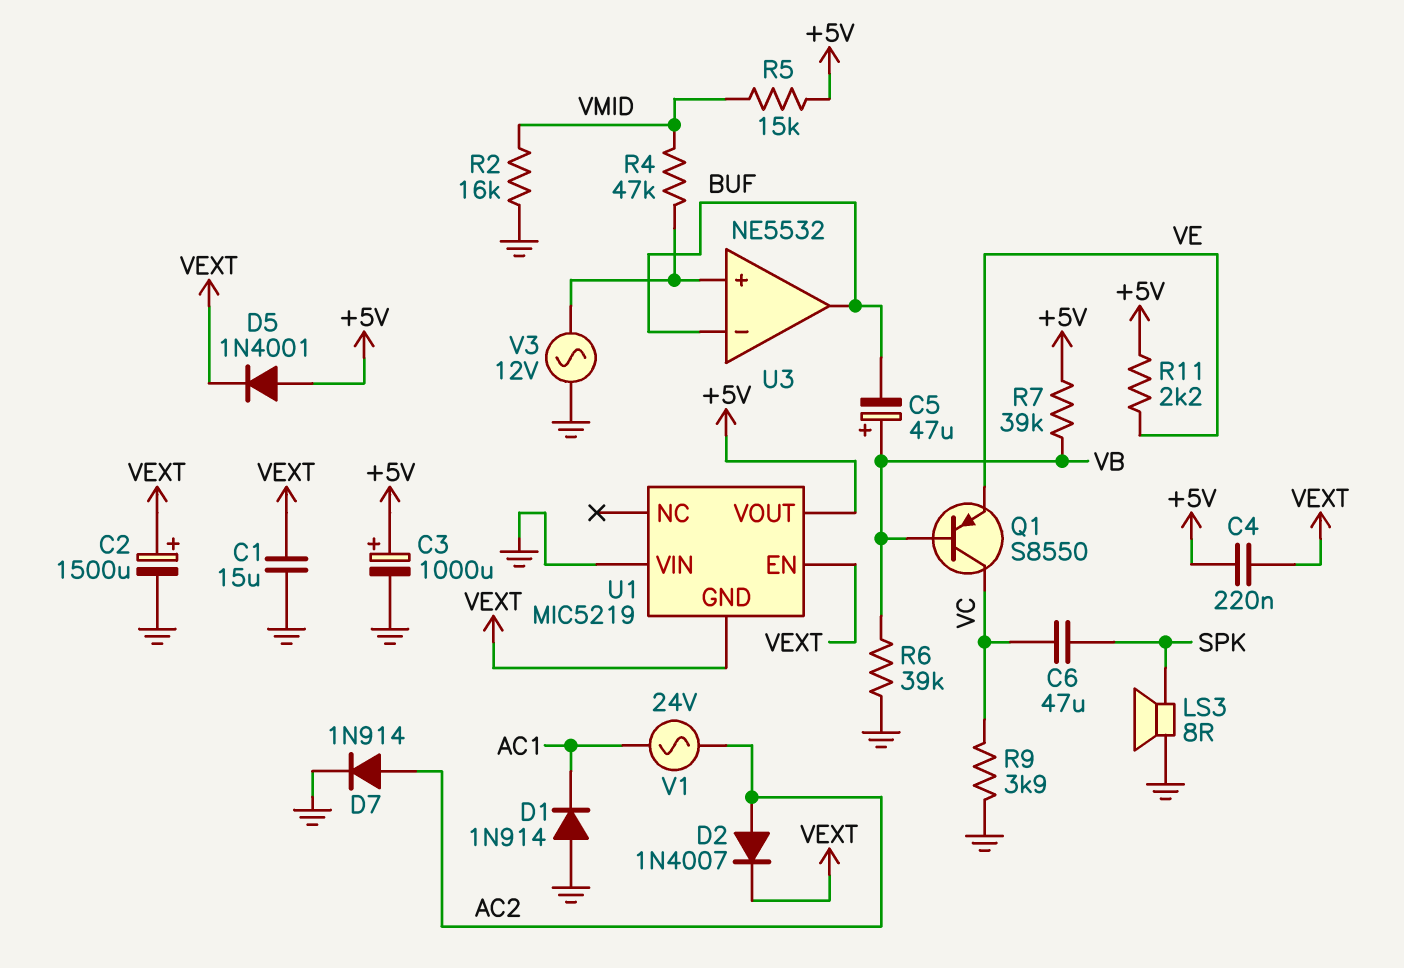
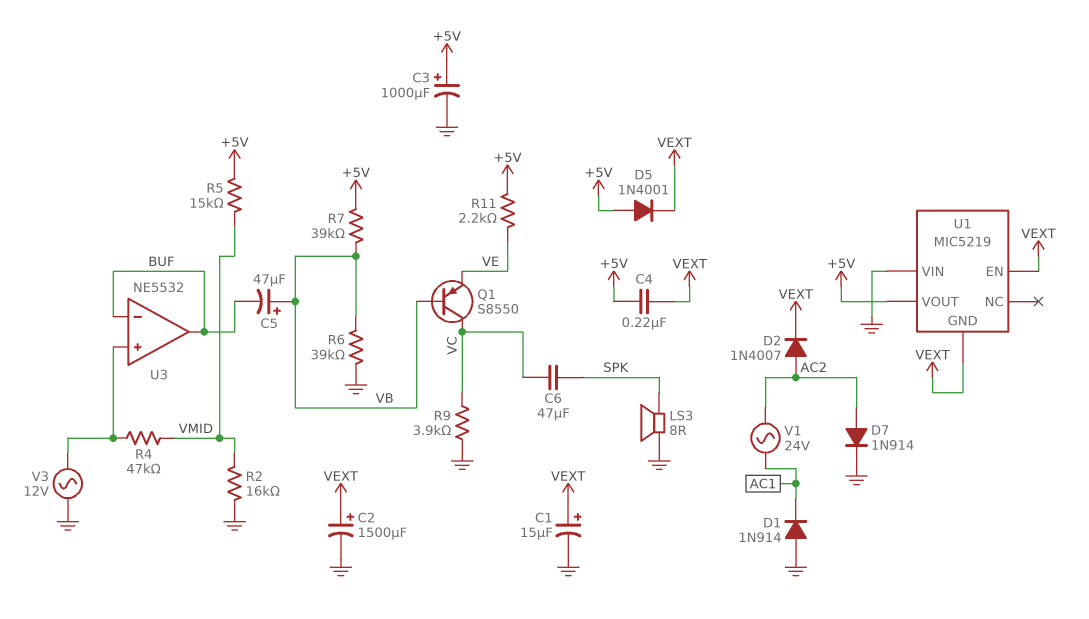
C1: 15uF (GND, VEXT) -> 15uF (plus VEXT, minus GND)

